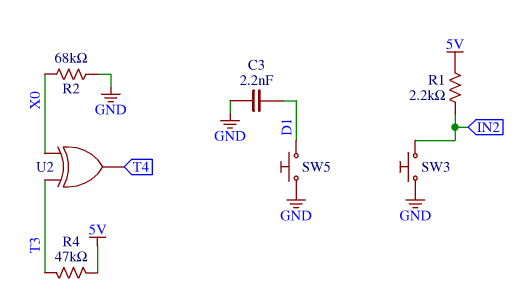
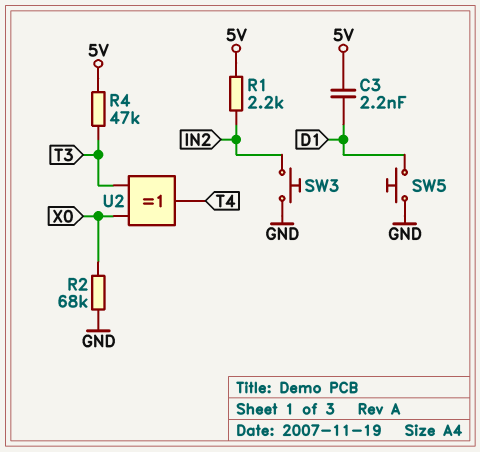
C3: 2.2nF (D1, GND) -> 2.2nF (5V, D1)

